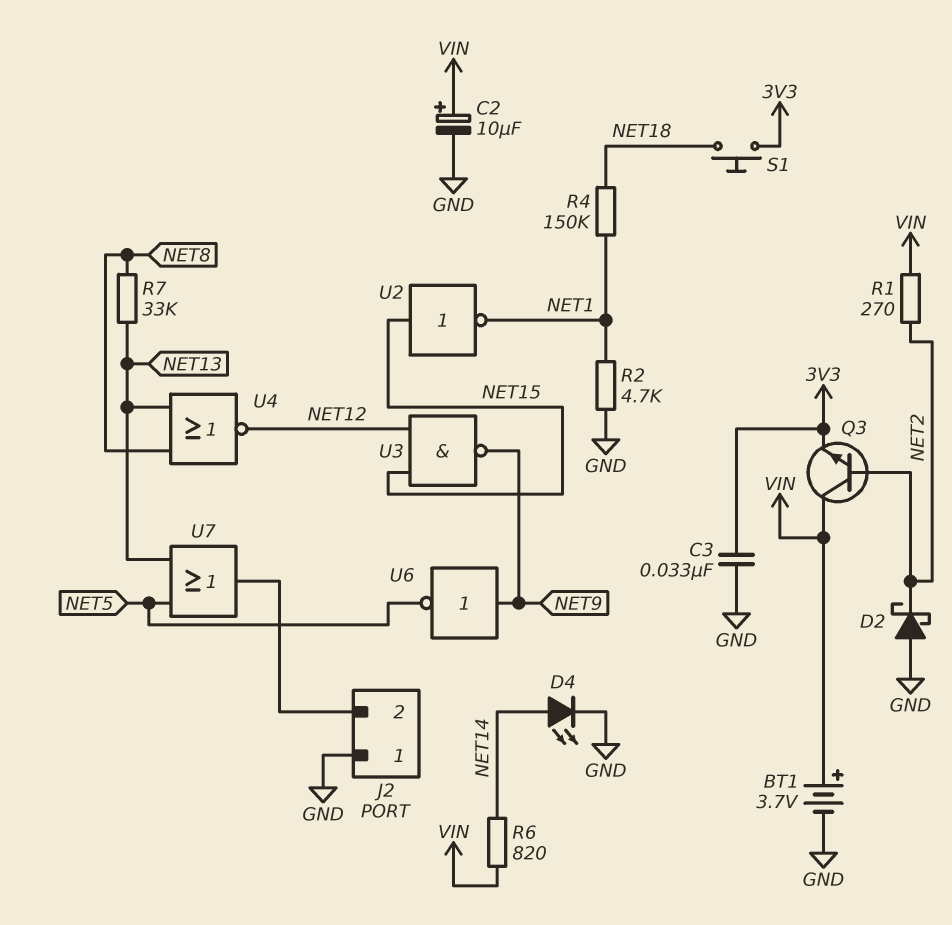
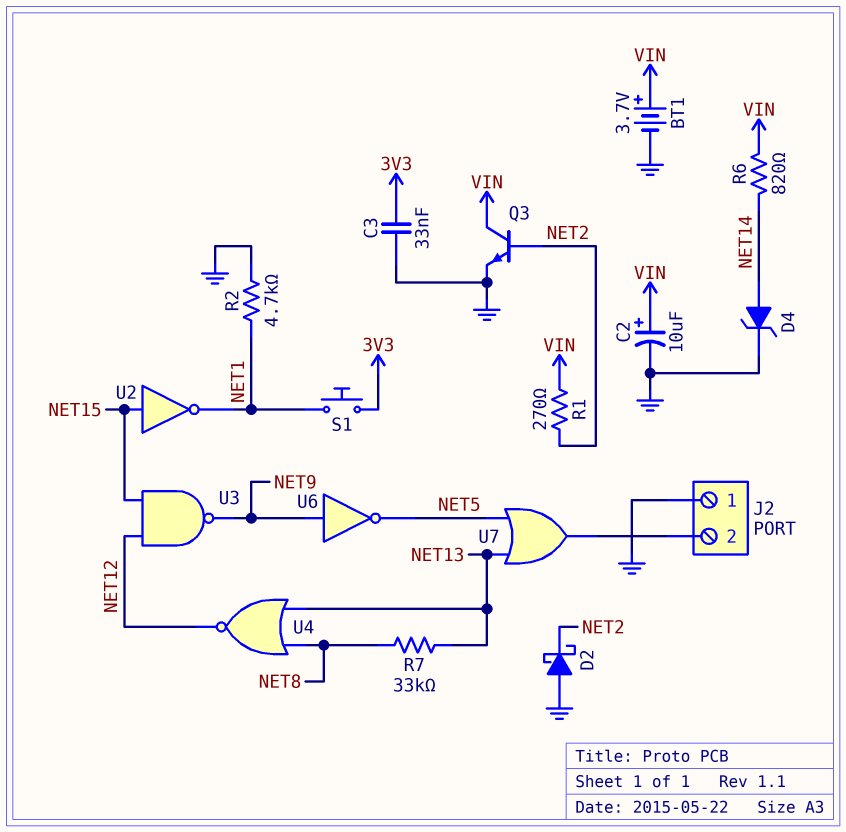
D4: LED (A NET14, K GND) -> zener (A NET14, K GND)
Q3: NPN (B NET2, C VIN, E 3V3) -> NPN (B NET2, C VIN, E GND)
R4: 150k (NET1, NET18) -> none
S1: button (3V3, NET18) -> button (3V3, NET1)

